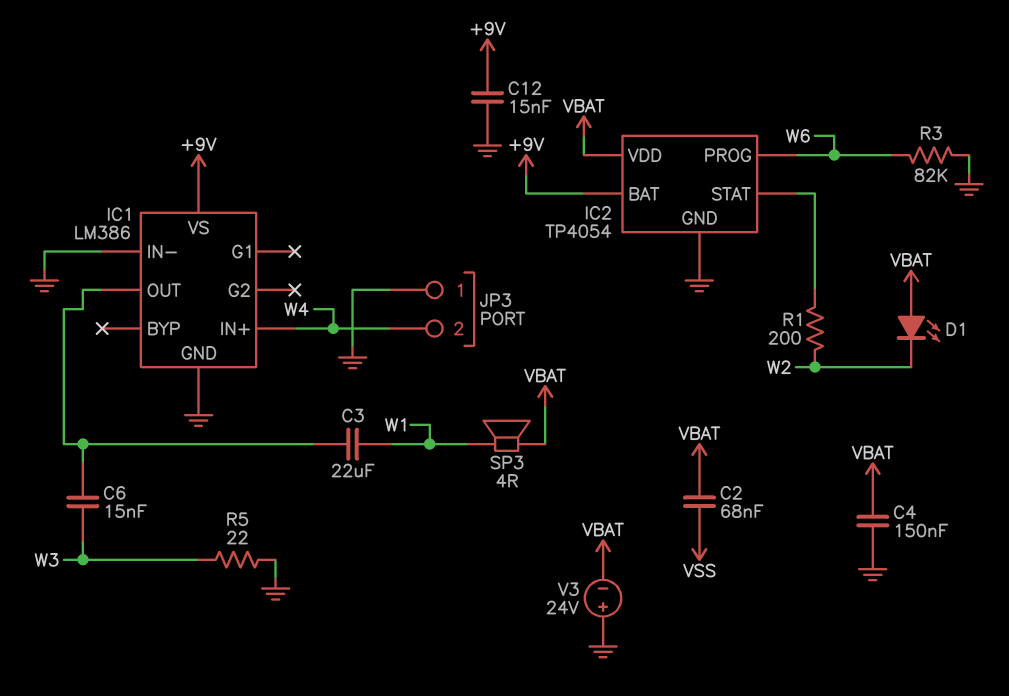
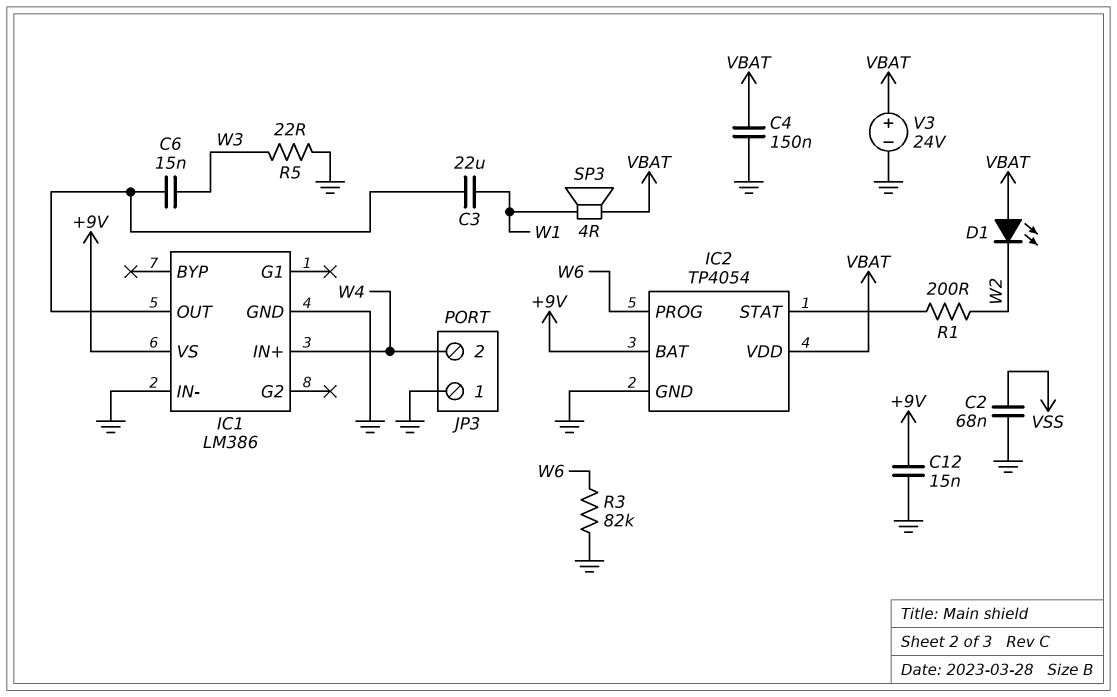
C2: 68nF (VBAT, VSS) -> 68nF (GND, VSS)
V3: 24V (plus GND, minus VBAT) -> 24V (plus VBAT, minus GND)

